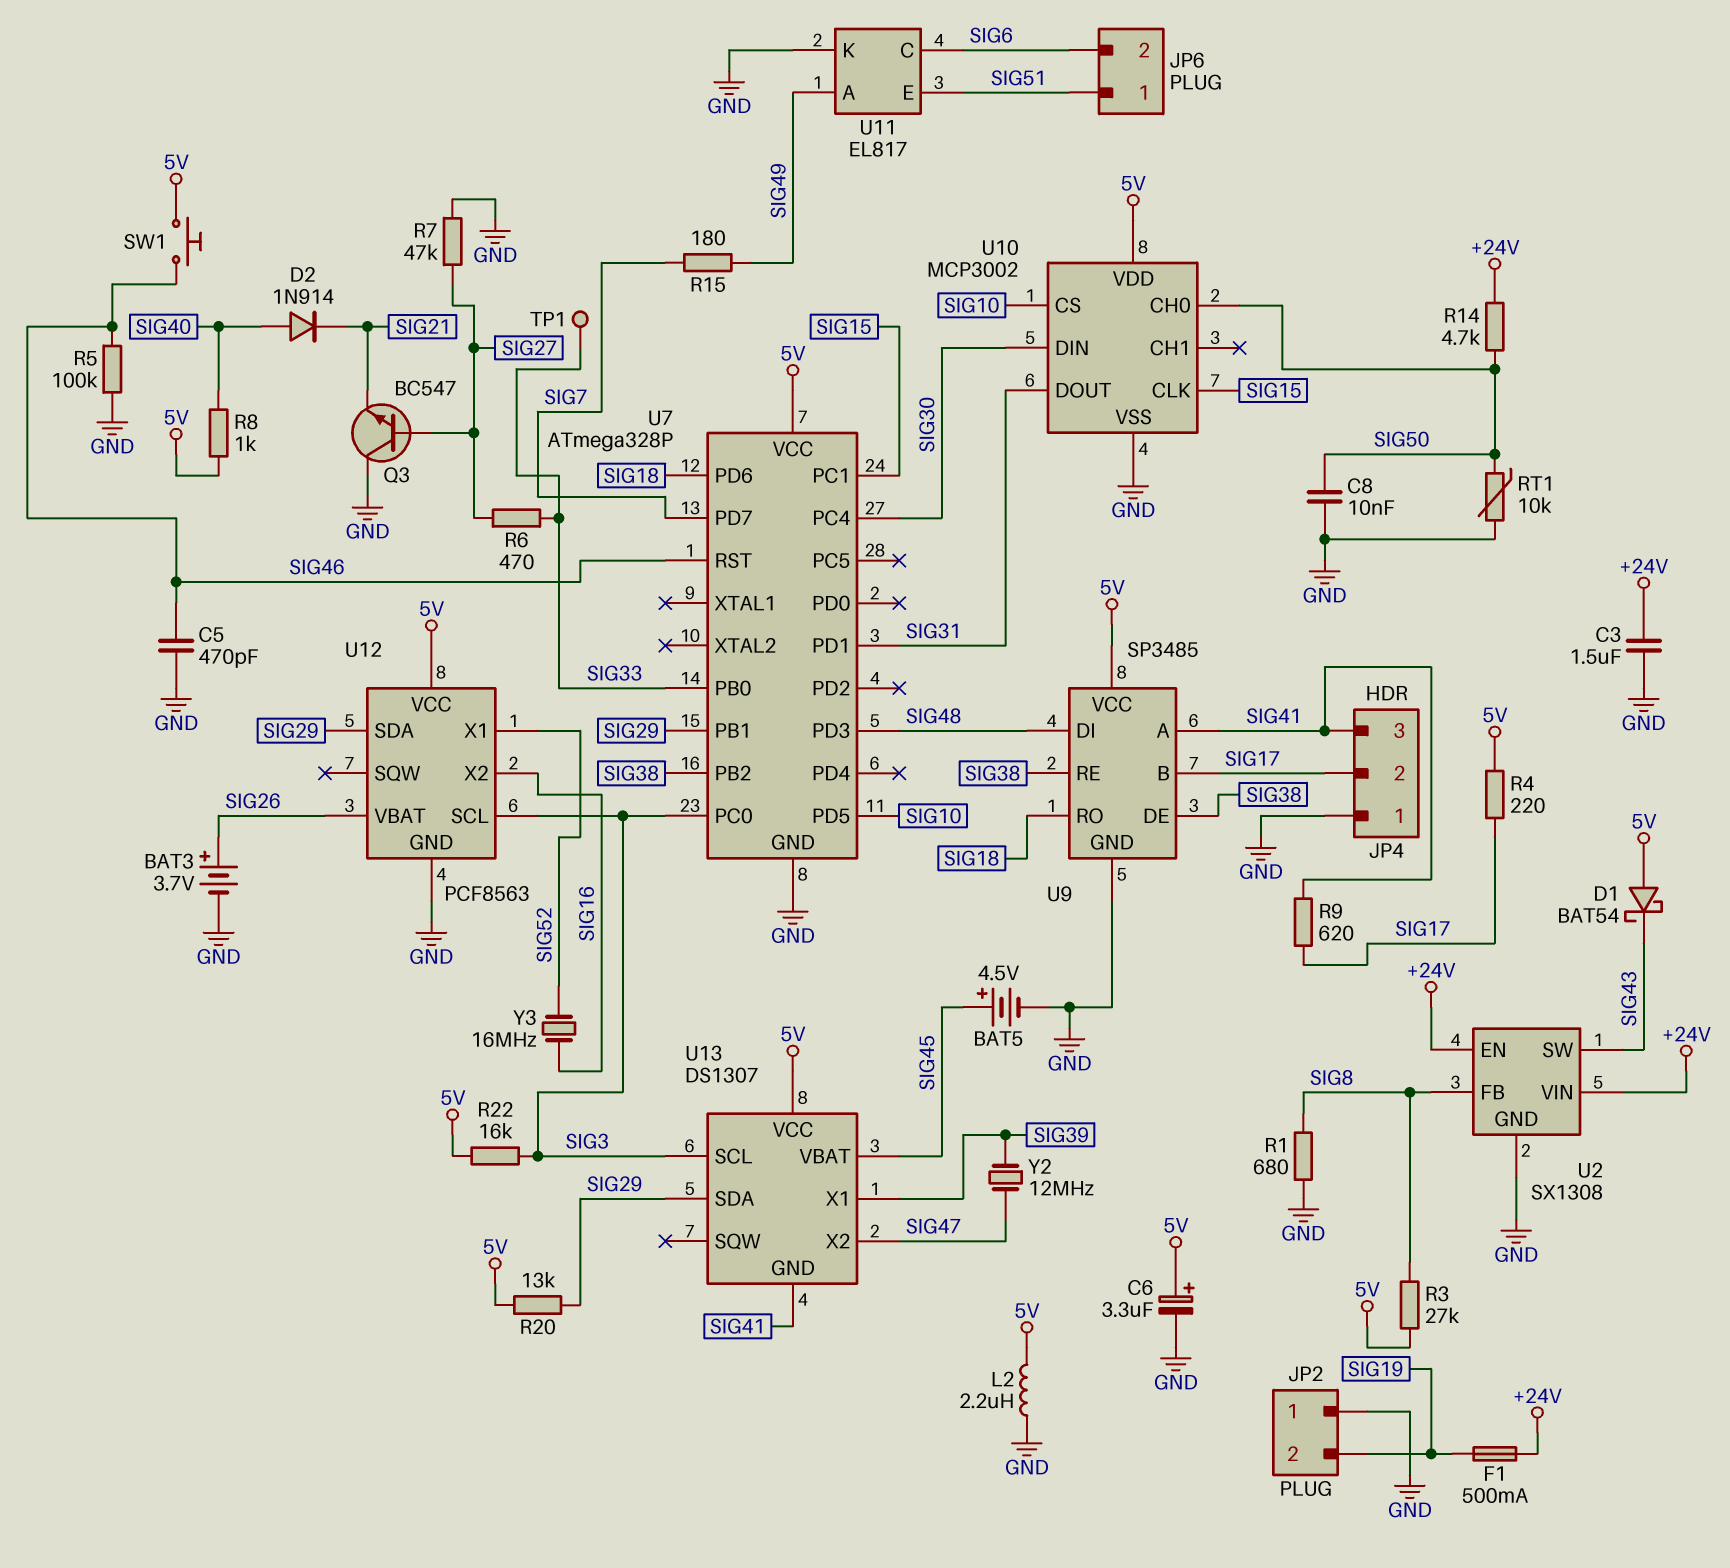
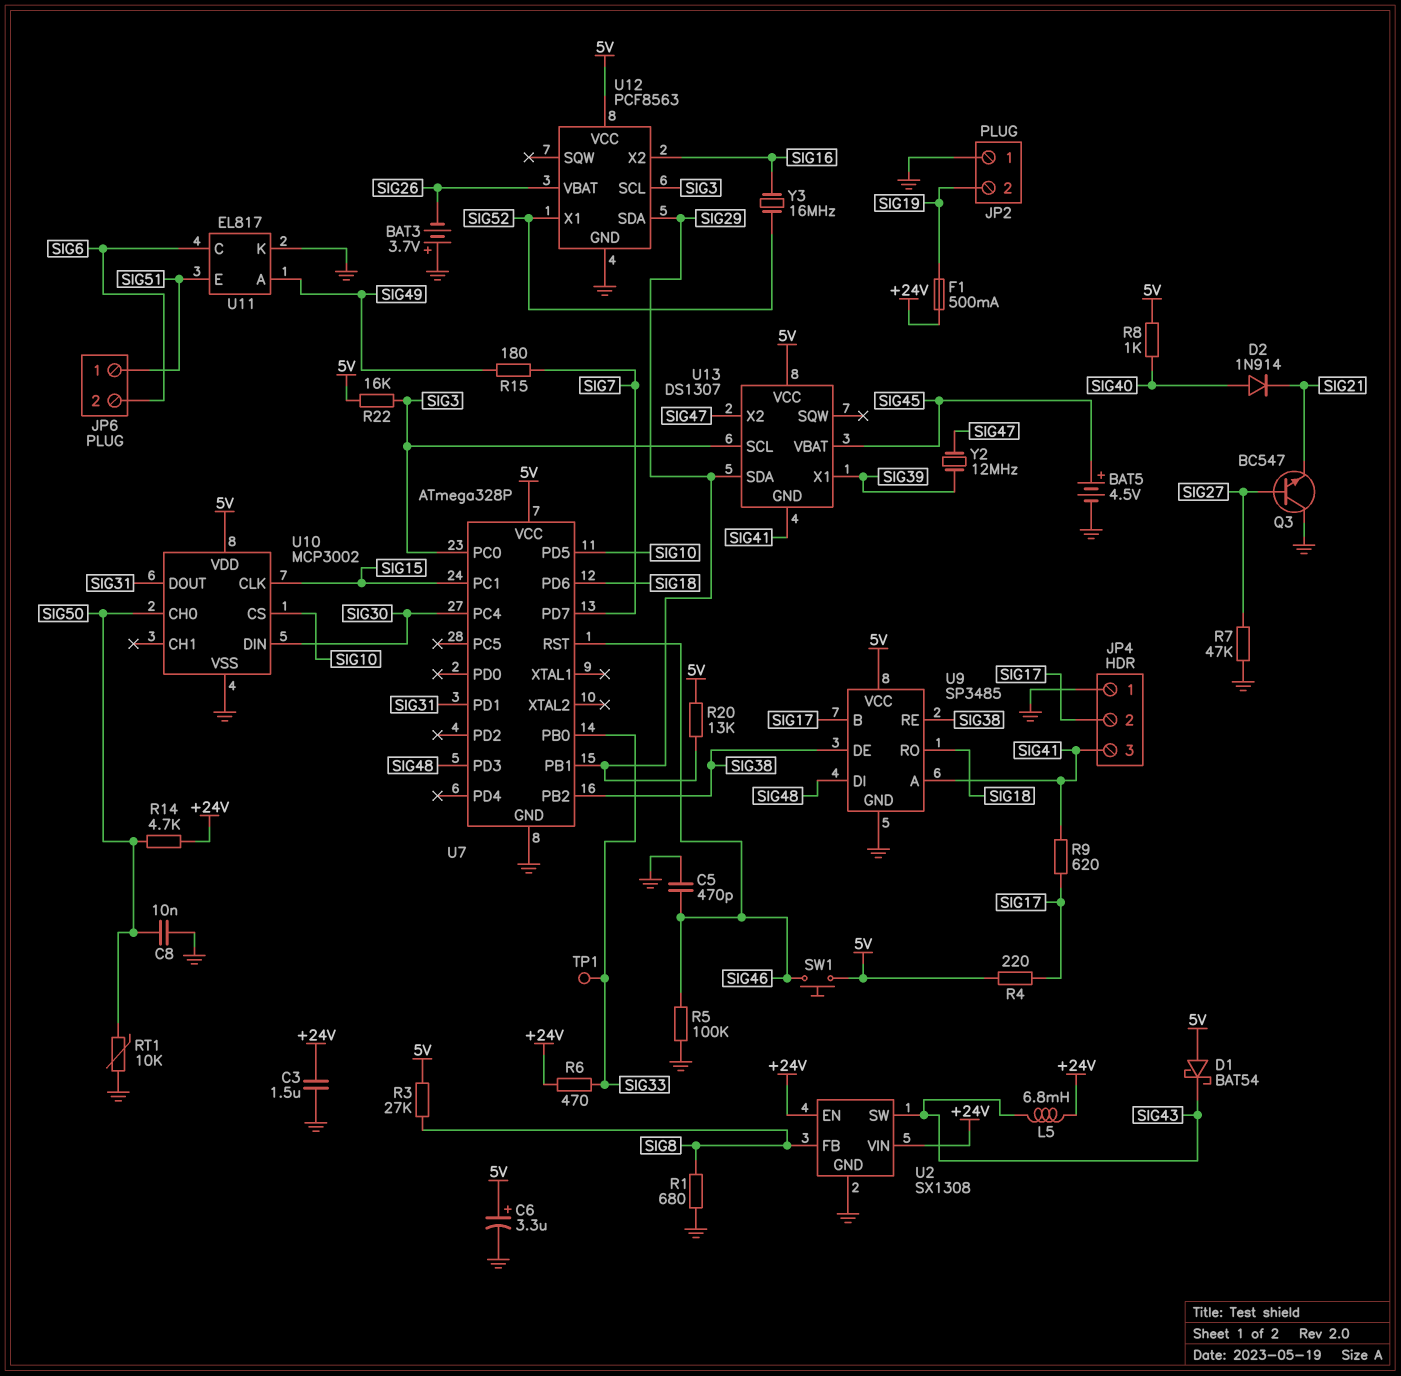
BAT3: 3.7V (plus SIG26, minus GND) -> 3.7V (plus GND, minus SIG26)
L2: 2.2uH (5V, GND) -> none
L5: none -> 6.8mH (+24V, SIG43)
R6: 470 (SIG27, SIG33) -> 470 (+24V, SIG33)

